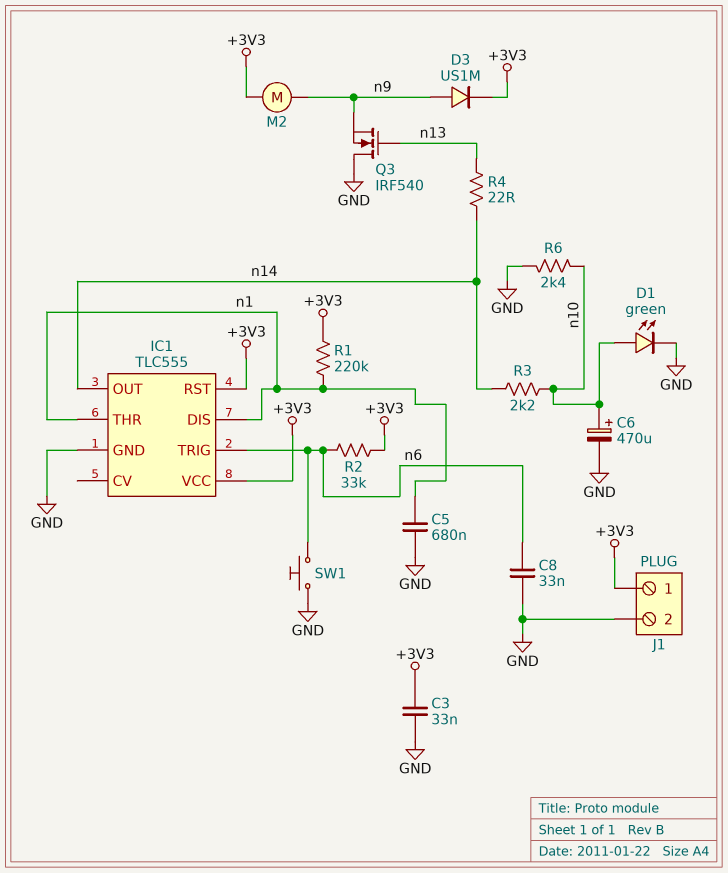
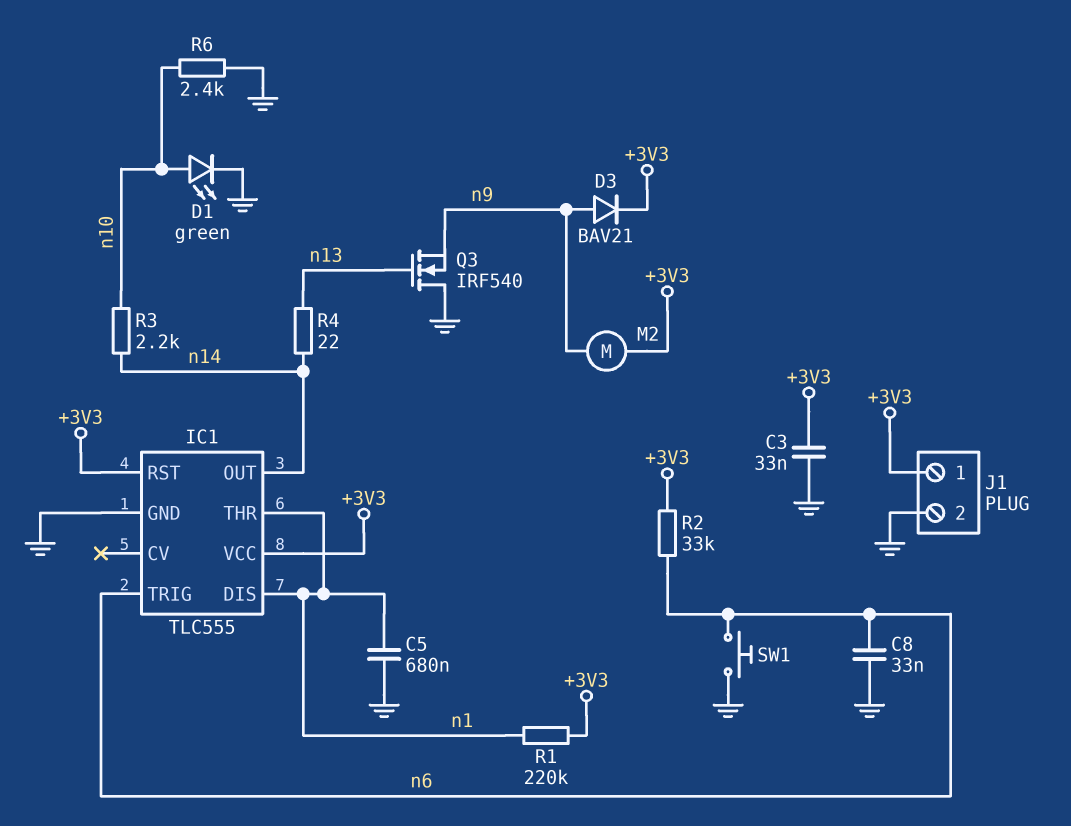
C6: 470uF (plus n10, minus GND) -> none
D3: diode US1M (A n9, K +3V3) -> diode BAV21 (A n9, K +3V3)

